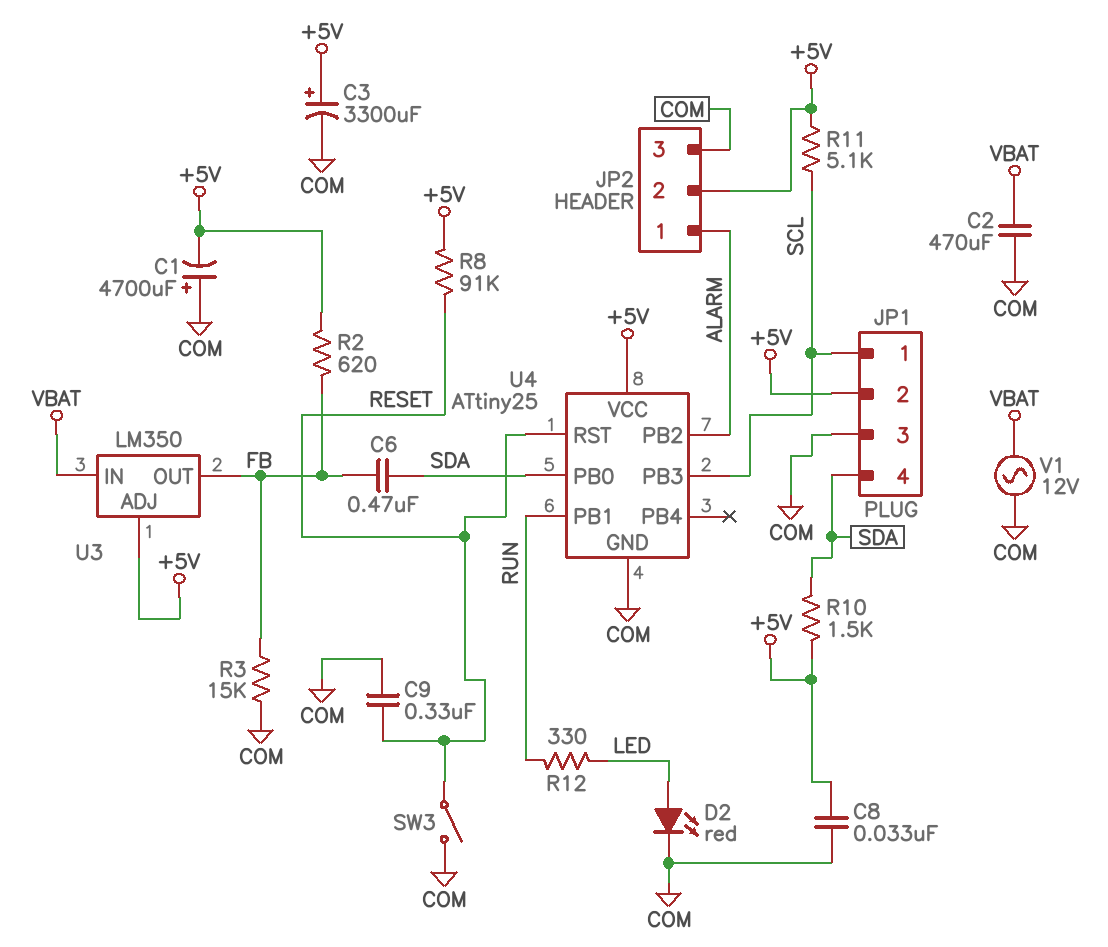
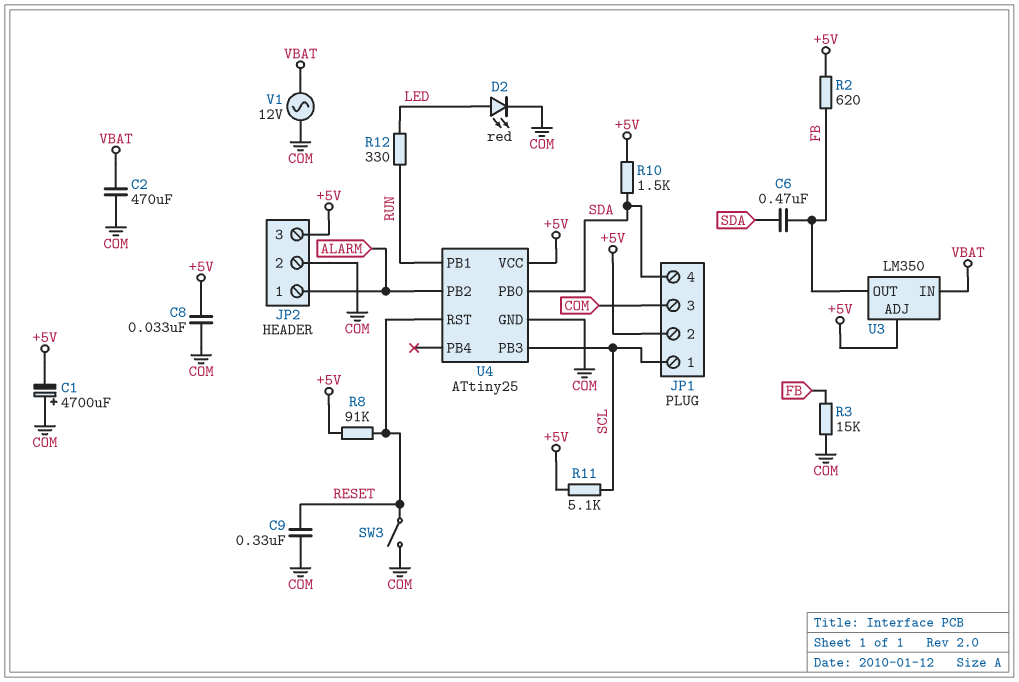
C3: 3300uF (plus +5V, minus COM) -> none
JP2 pin 2: +5V -> COM
JP2 pin 3: COM -> +5V

